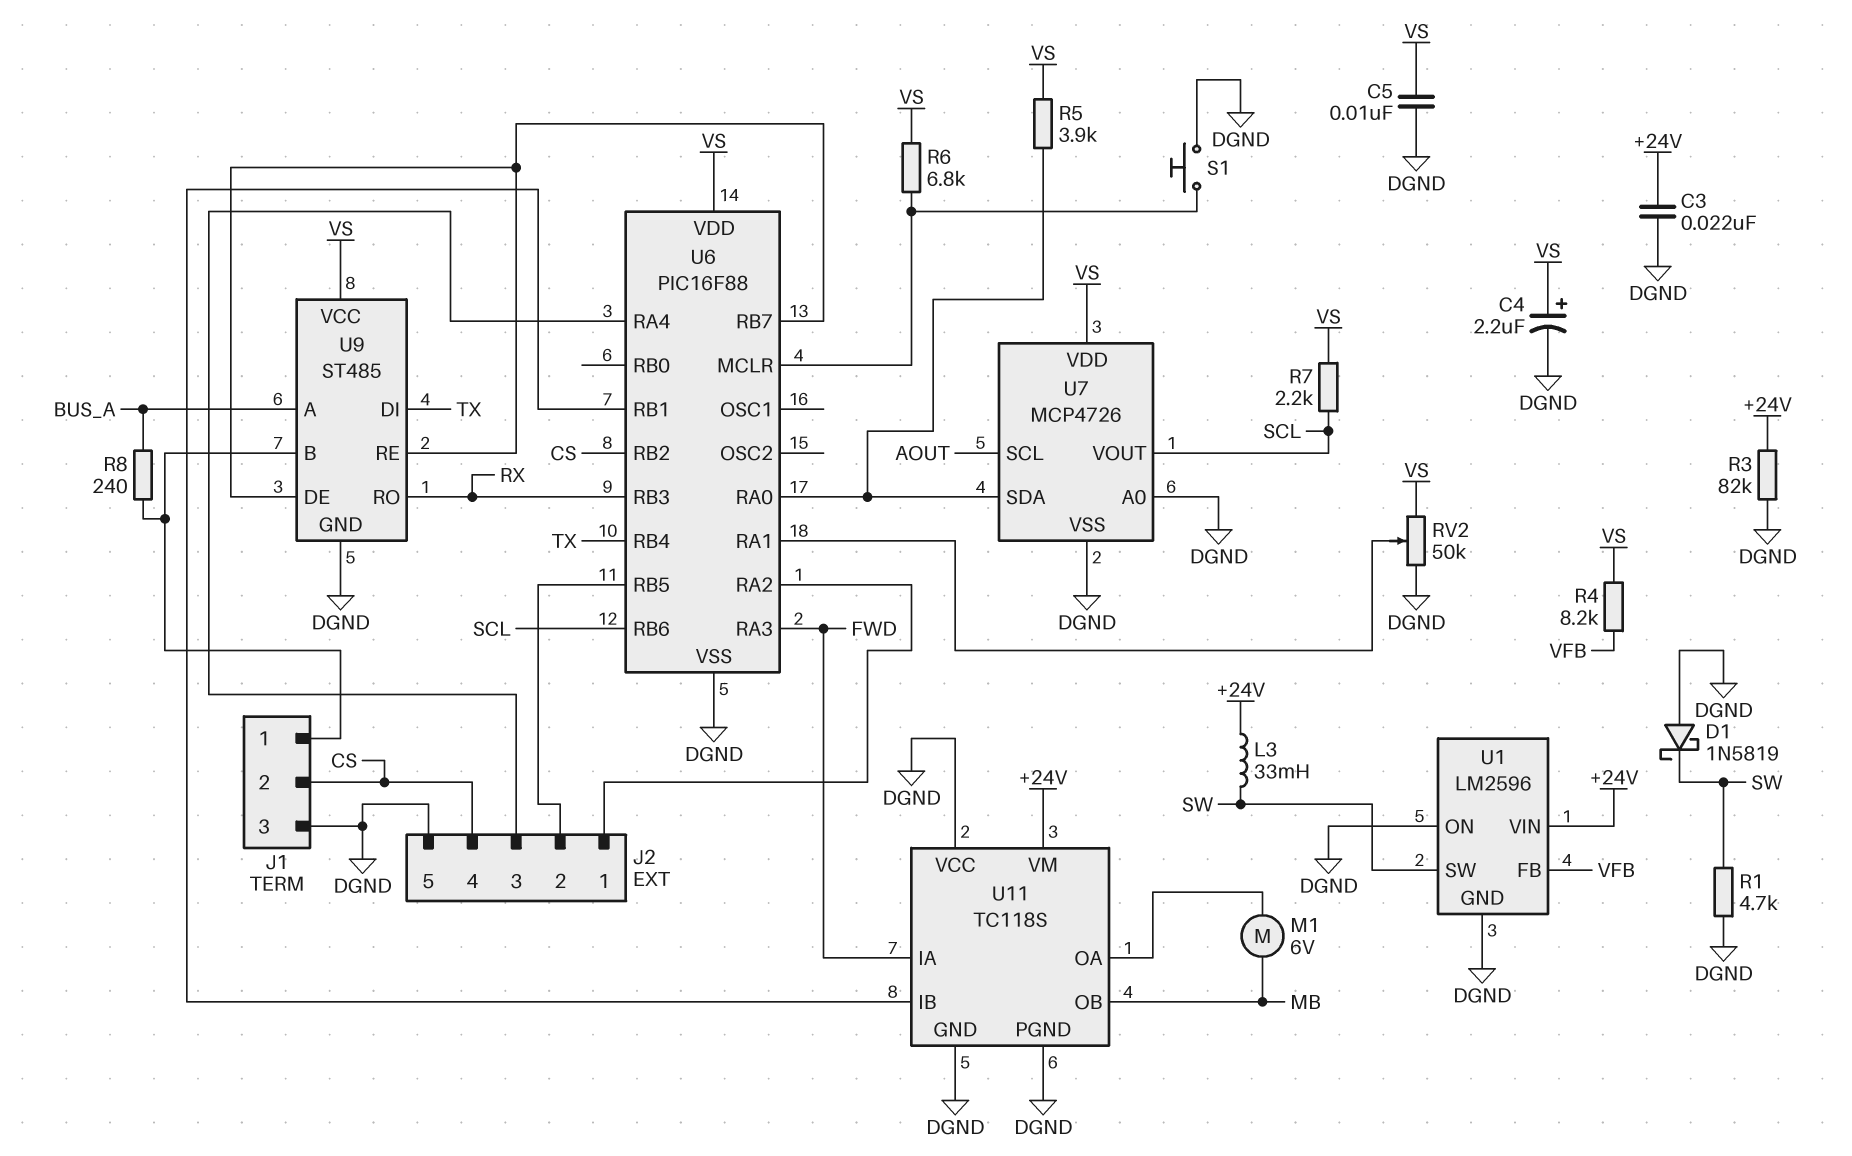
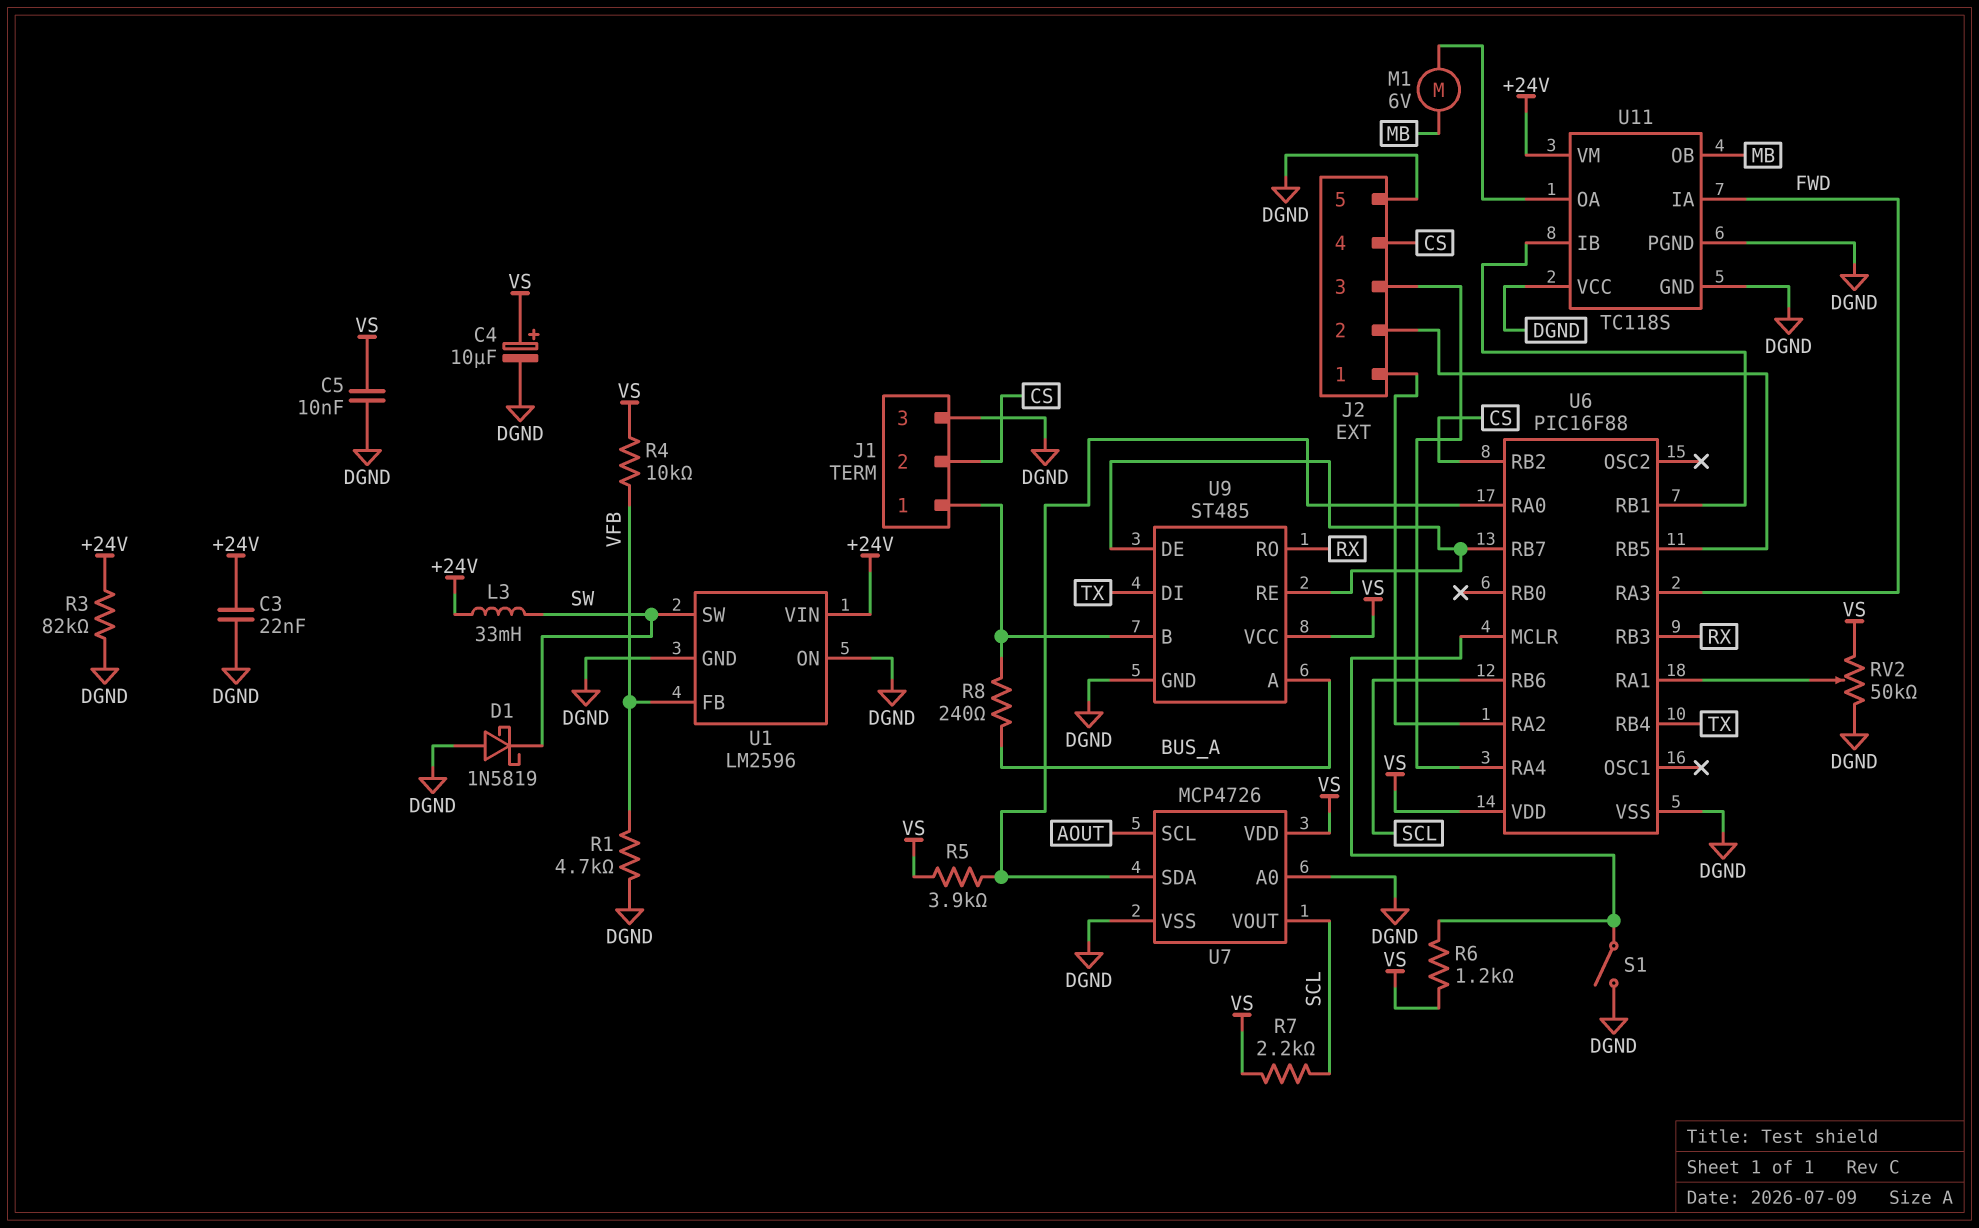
C4: 2.2uF (plus VS, minus DGND) -> 10uF (plus VS, minus DGND)
R1: 4.7k (DGND, SW) -> 4.7k (DGND, VFB)
R4: 8.2k (VFB, VS) -> 10k (VFB, VS)
R6: 6.8k (U6/MCLR, VS) -> 1.2k (U6/MCLR, VS)
S1: button (DGND, U6/MCLR) -> switch (DGND, U6/MCLR)

